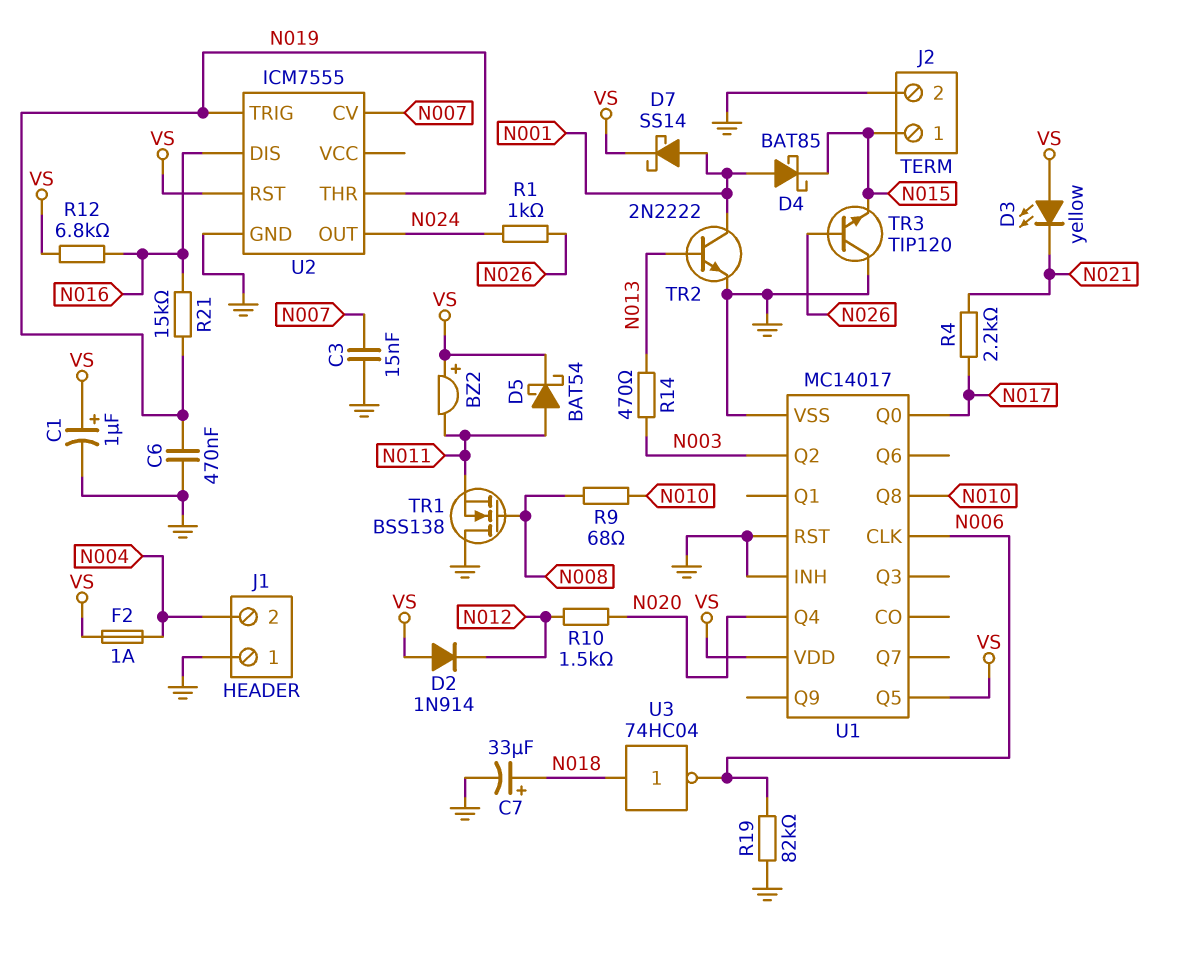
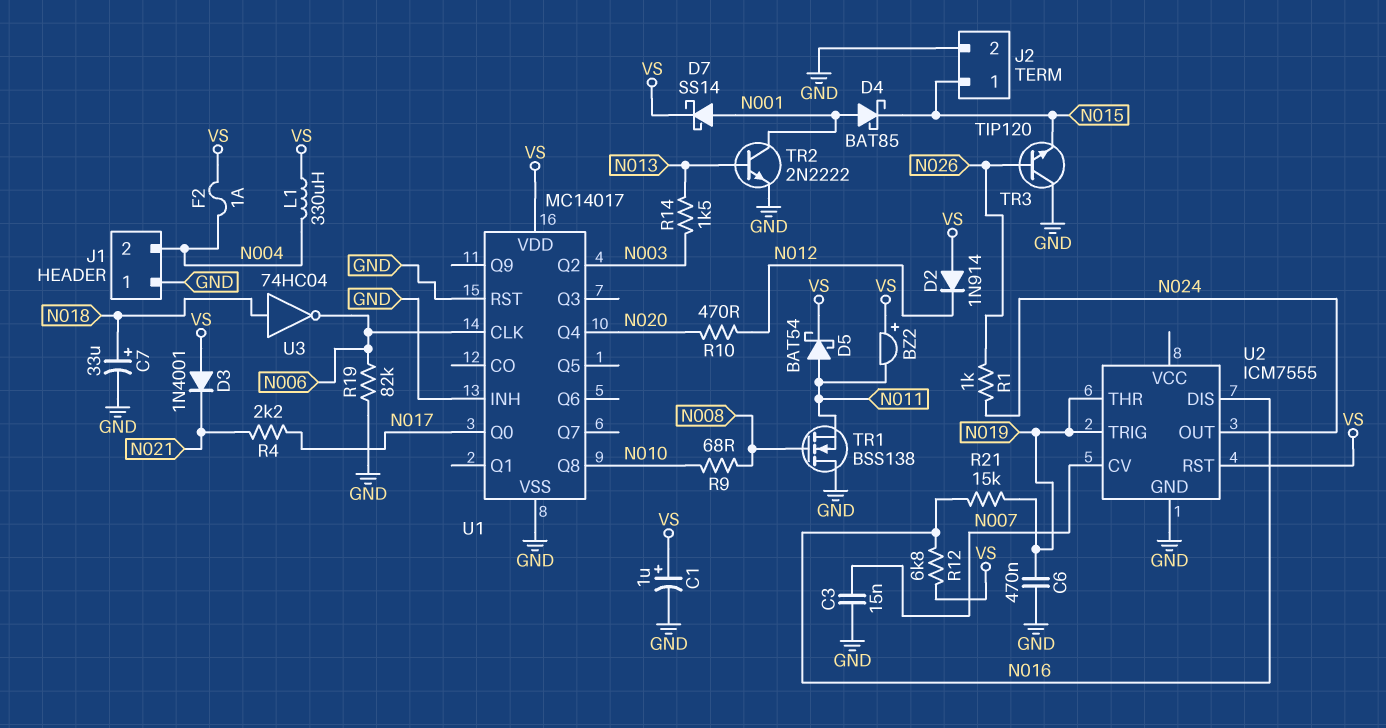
D3: LED yellow (A VS, K N021) -> diode 1N4001 (A VS, K N021)
L1: none -> 330uH (N004, VS)
R10: 1.5k (N012, N020) -> 470 (N012, N020)
R14: 470 (N003, N013) -> 1.5k (N003, N013)
U1 pin Q5: VS -> none

